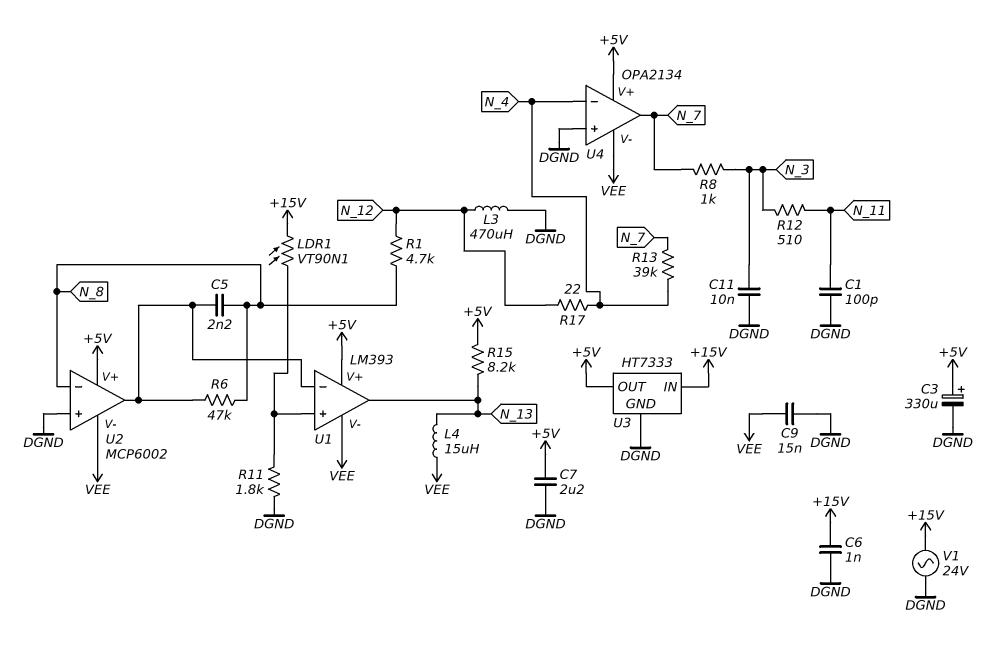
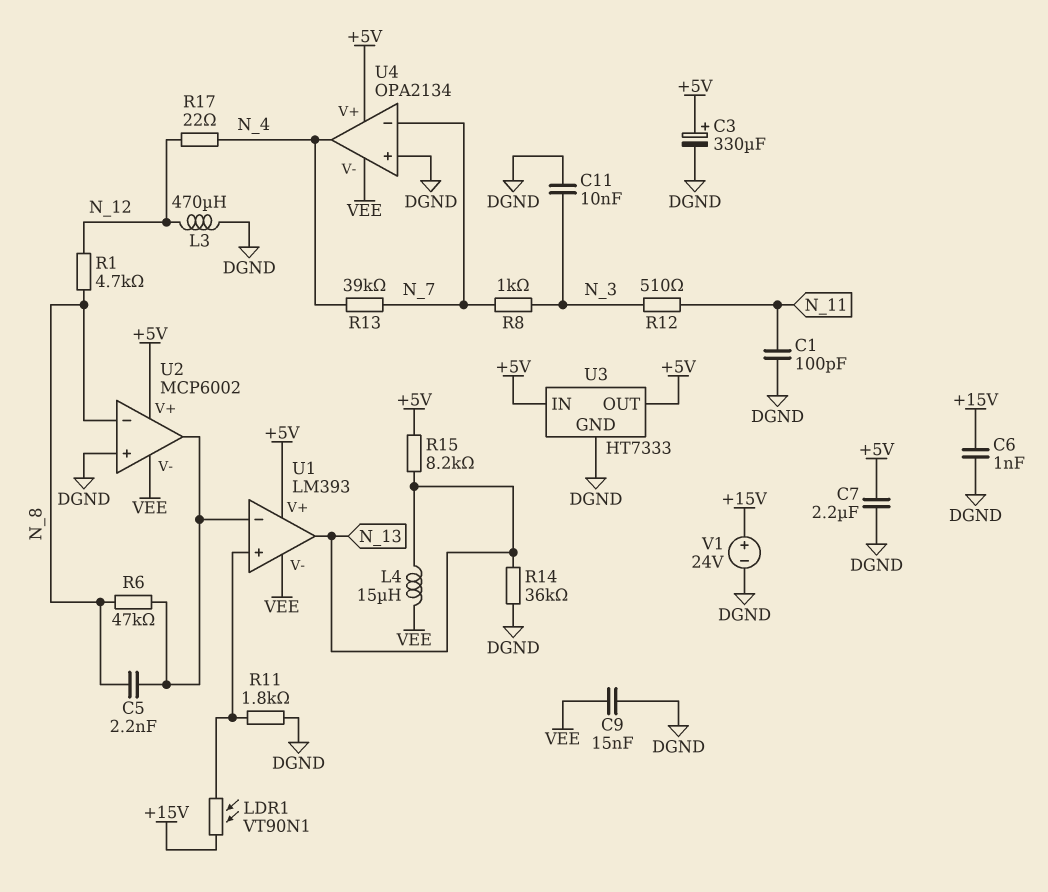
R14: none -> 36k (DGND, N_13)
U3 pin IN: +15V -> +5V
U4 pin in-: N_4 -> N_7
U4 pin out: N_7 -> N_4
V1: AC 24V (+15V, DGND) -> 24V (plus +15V, minus DGND)

